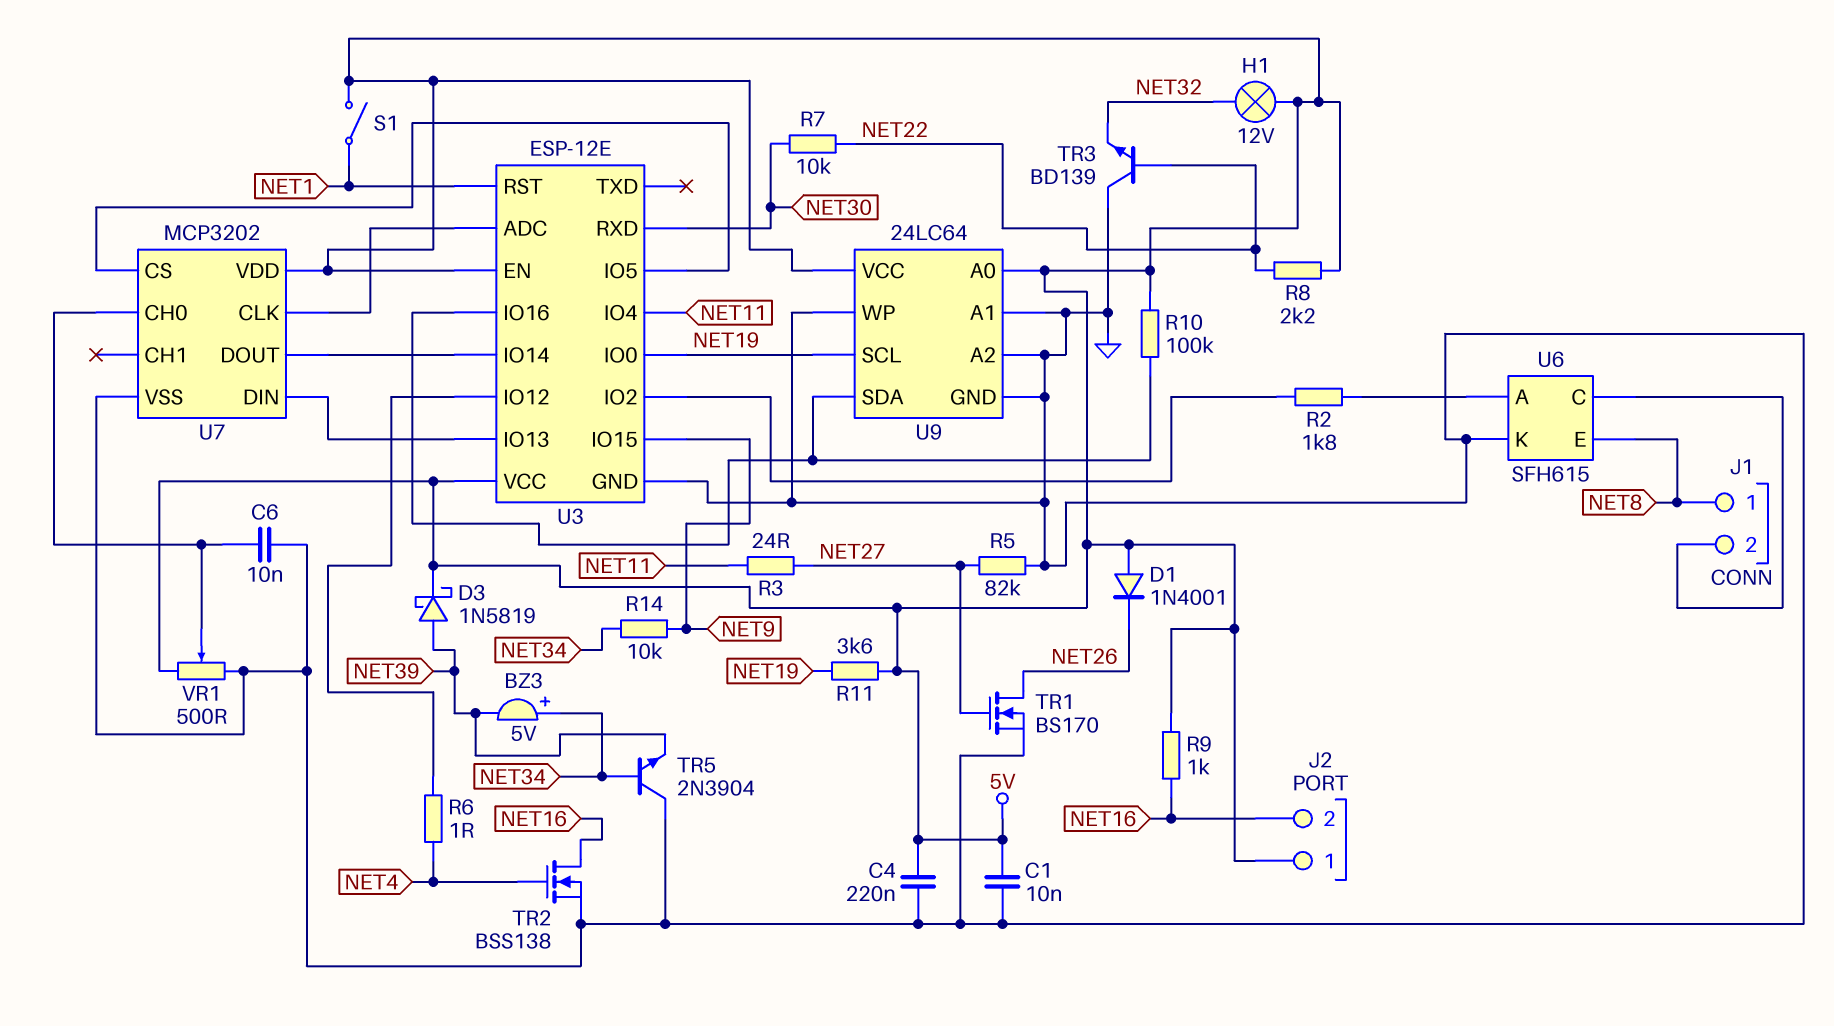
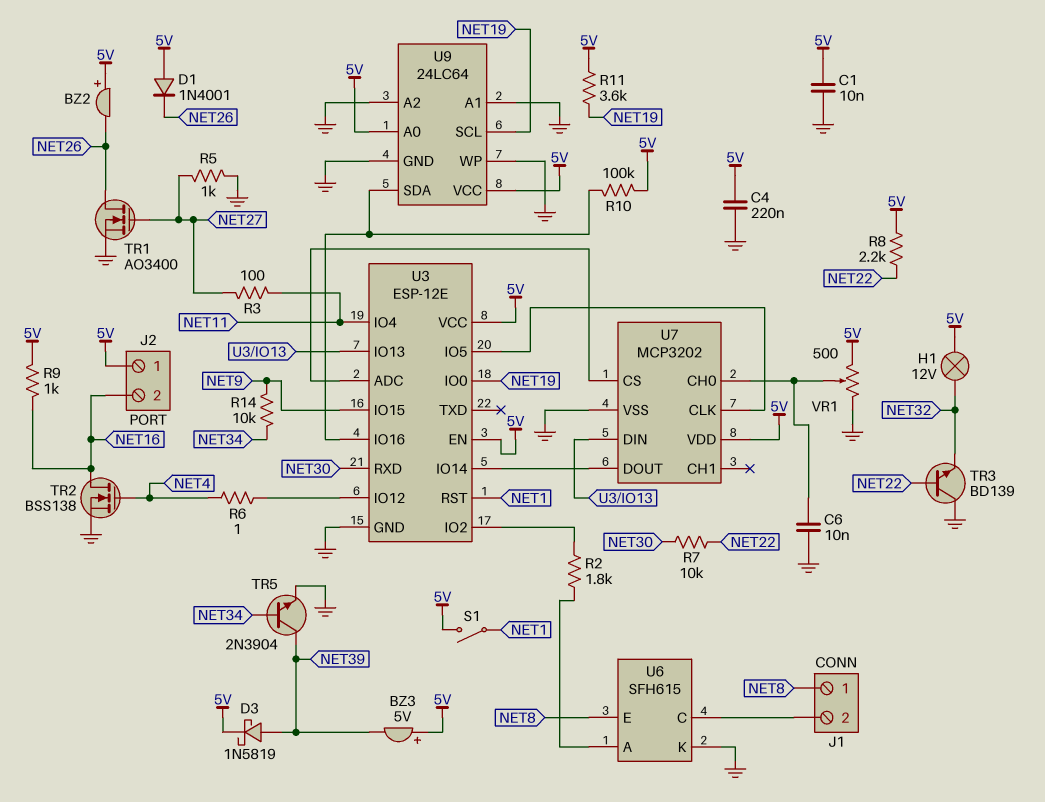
BZ2: none -> buzzer (plus 5V, minus NET26)
BZ3: buzzer 5V (plus NET34, minus NET39) -> buzzer 5V (plus 5V, minus NET39)
R3: 24 (NET11, NET27) -> 100 (NET11, NET27)
R5: 82k (GND, NET27) -> 1k (GND, NET27)
TR1: NMOS BS170 (G NET27, D NET26, S GND) -> NMOS AO3400 (G NET27, D NET26, S GND)
TR5: NPN 2N3904 (B NET34, C GND, E NET39) -> NPN 2N3904 (B NET34, C NET39, E GND)
U7 pin CLK: U3/ADC -> U3/IO5
U7 pin CS: U3/IO5 -> U3/ADC

